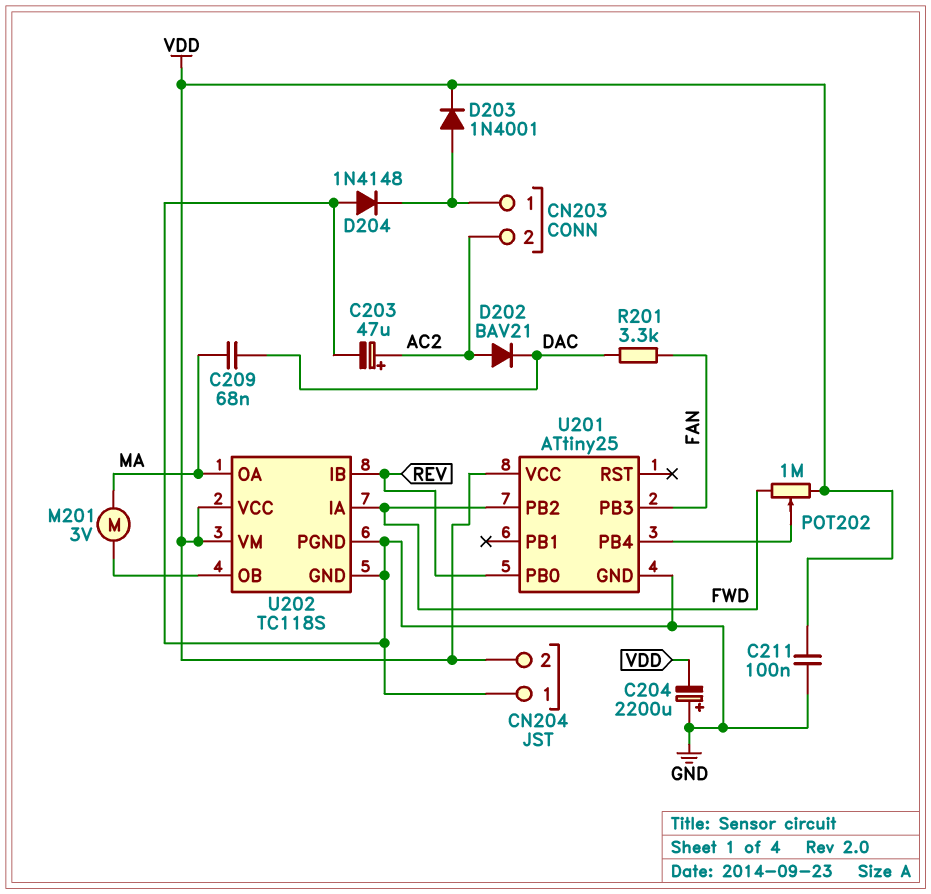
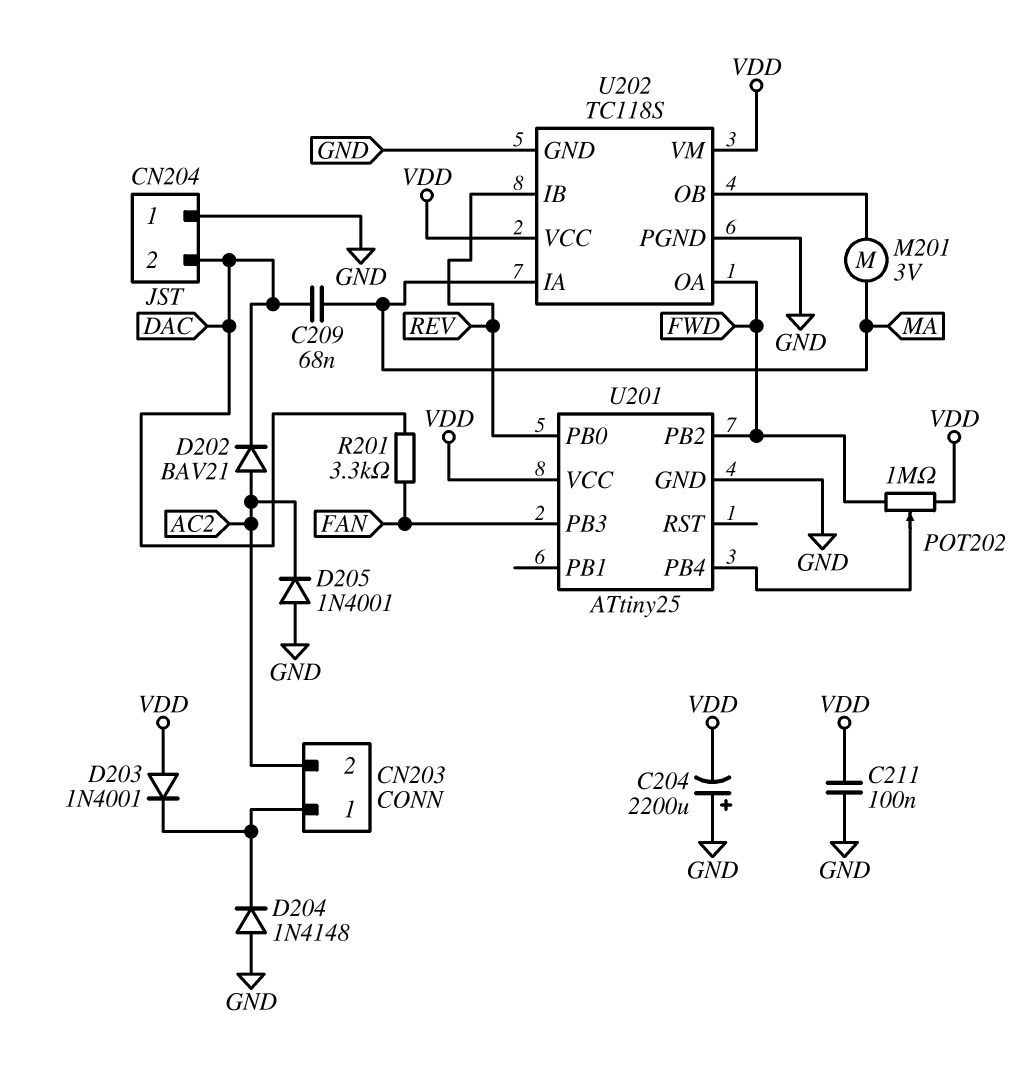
C203: 47uF (plus AC2, minus GND) -> none
CN204 pin 2: VDD -> DAC
D203: diode 1N4001 (A CN203/1, K VDD) -> diode 1N4001 (A VDD, K CN203/1)
D205: none -> diode 1N4001 (A GND, K AC2)
U202 pin IA: FWD -> MA
U202 pin OA: MA -> FWD

